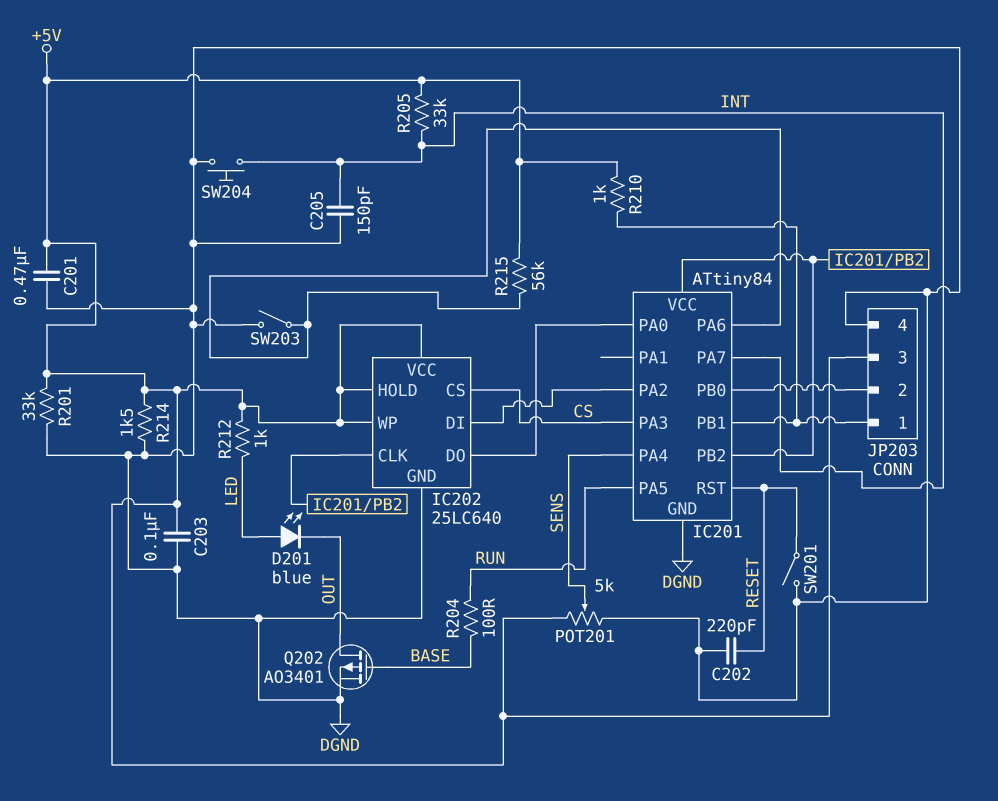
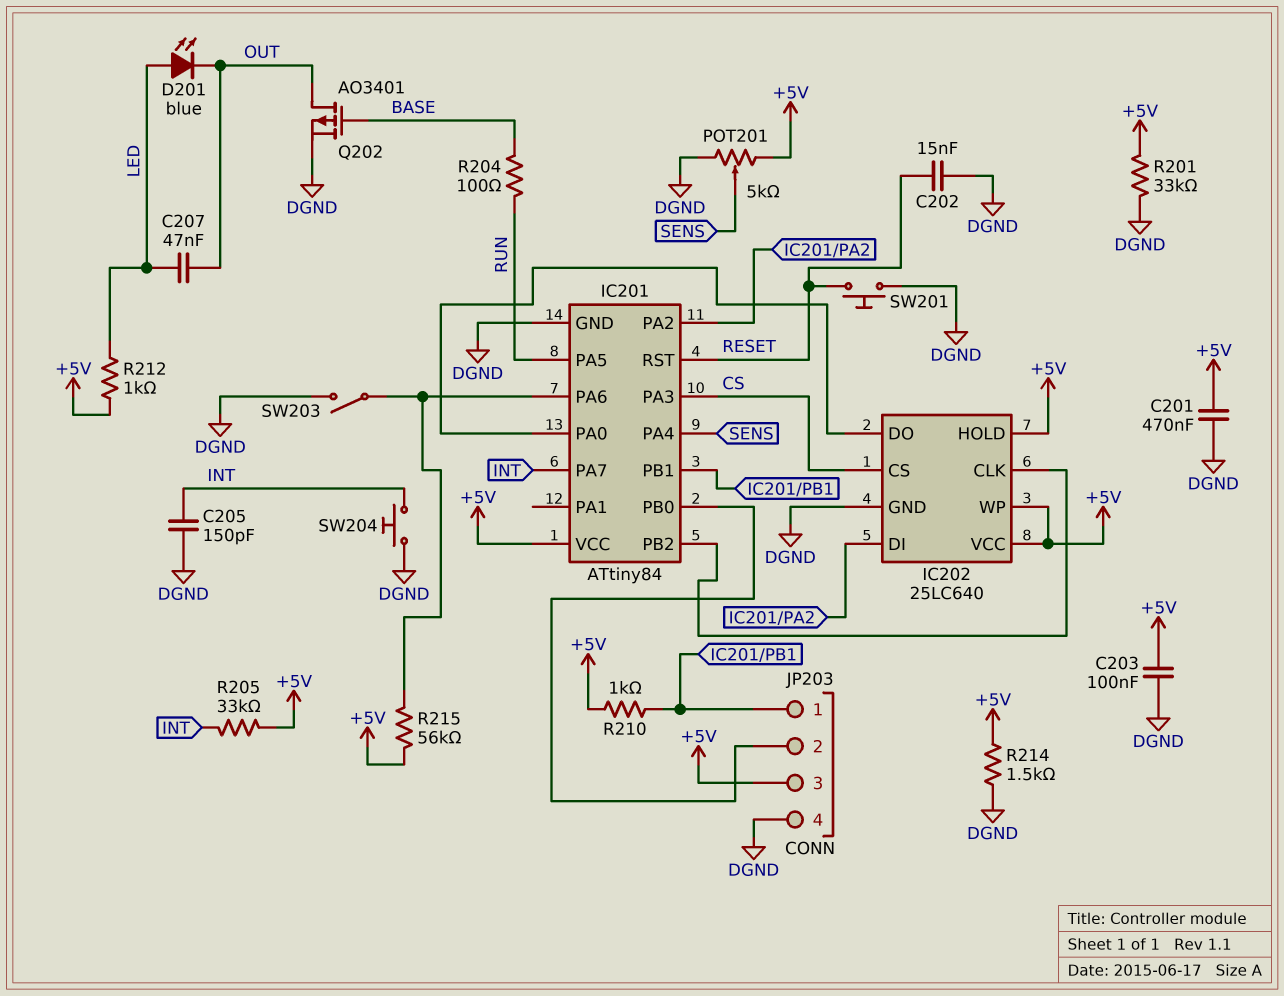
C202: 220pF (DGND, RESET) -> 15nF (DGND, RESET)
C207: none -> 47nF (LED, OUT)
IC201 pin VCC: IC201/PB2 -> +5V
SW201: switch (DGND, RESET) -> button (DGND, RESET)

